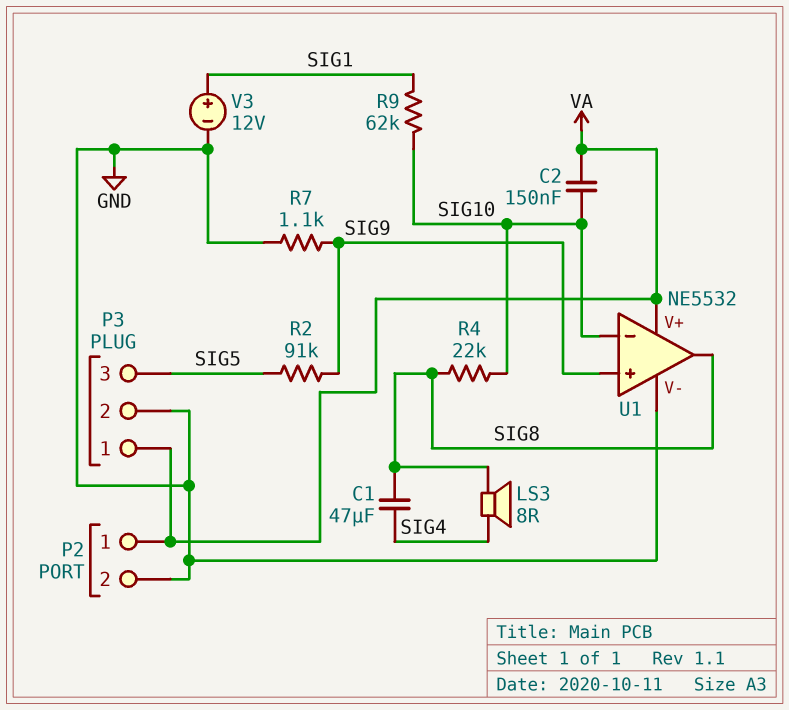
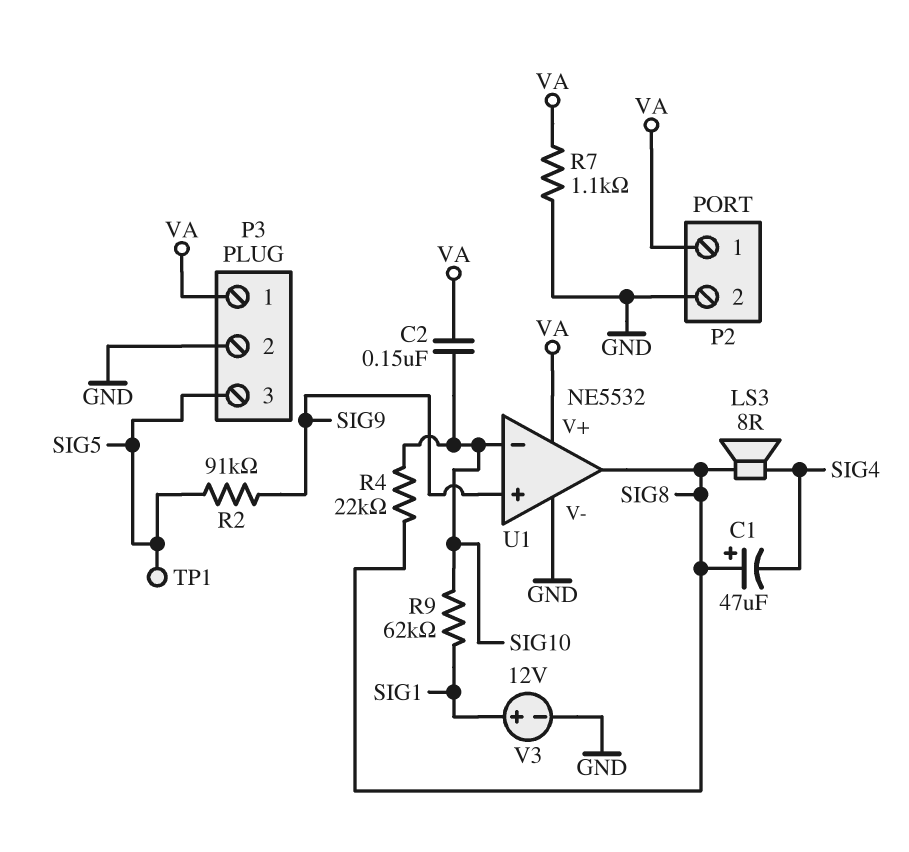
C1: 47uF (SIG4, SIG8) -> 47uF (plus SIG8, minus SIG4)
R7: 1.1k (GND, SIG9) -> 1.1k (GND, VA)
TP1: none -> test point (SIG5)

